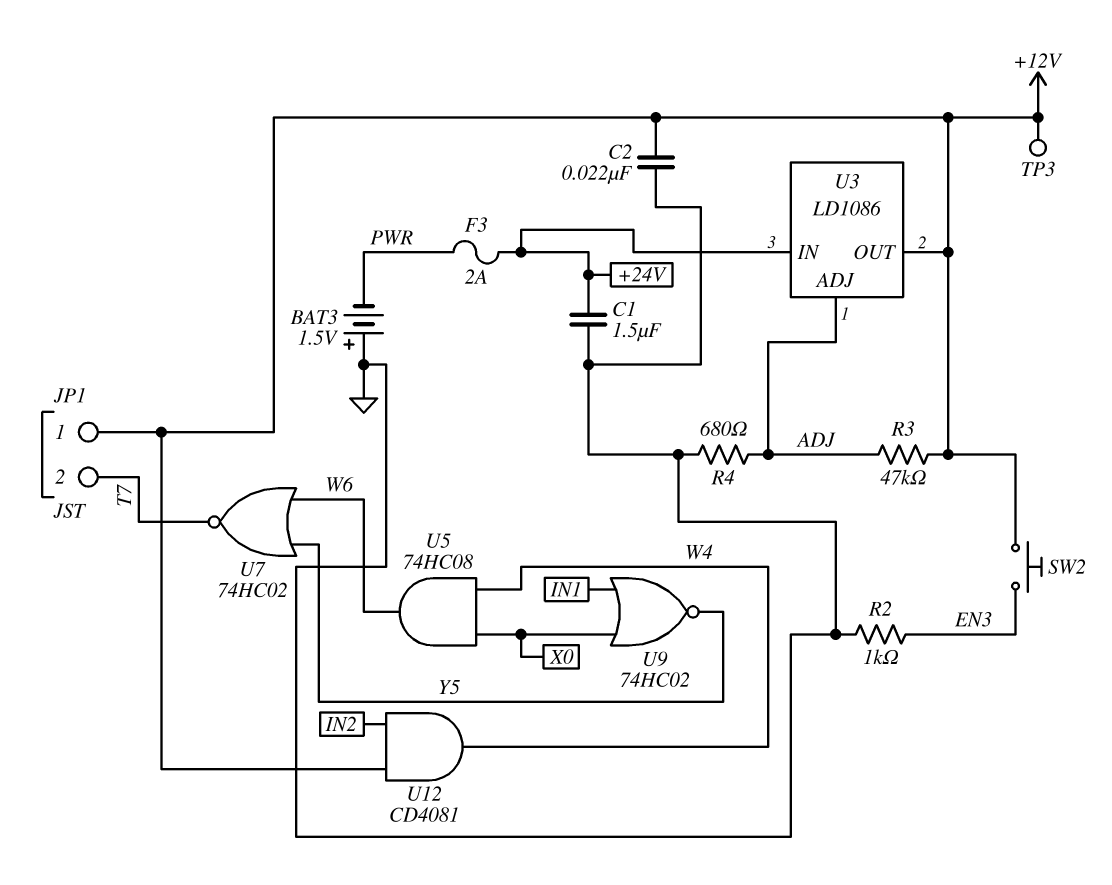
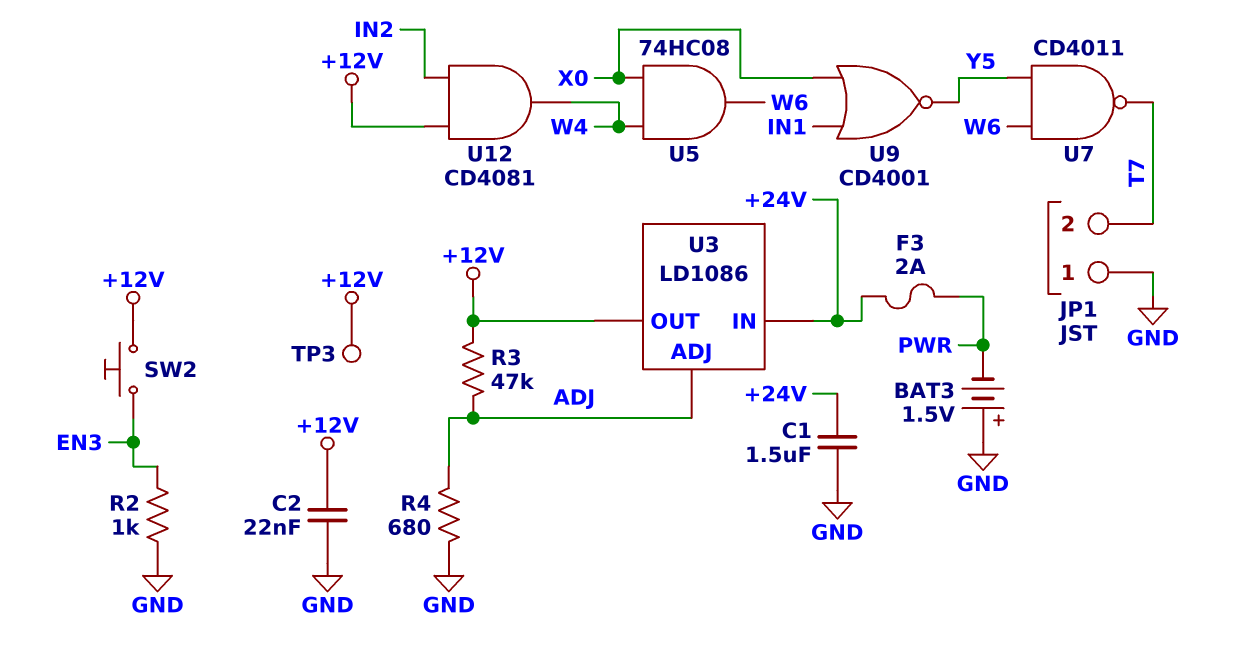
JP1 pin 1: +12V -> GND
U7: NOR 74HC02 (in W6, in Y5, out T7) -> NAND CD4011 (in W6, in Y5, out T7)
U9: NOR 74HC02 (in IN1, in X0, out Y5) -> NOR CD4001 (in IN1, in X0, out Y5)

